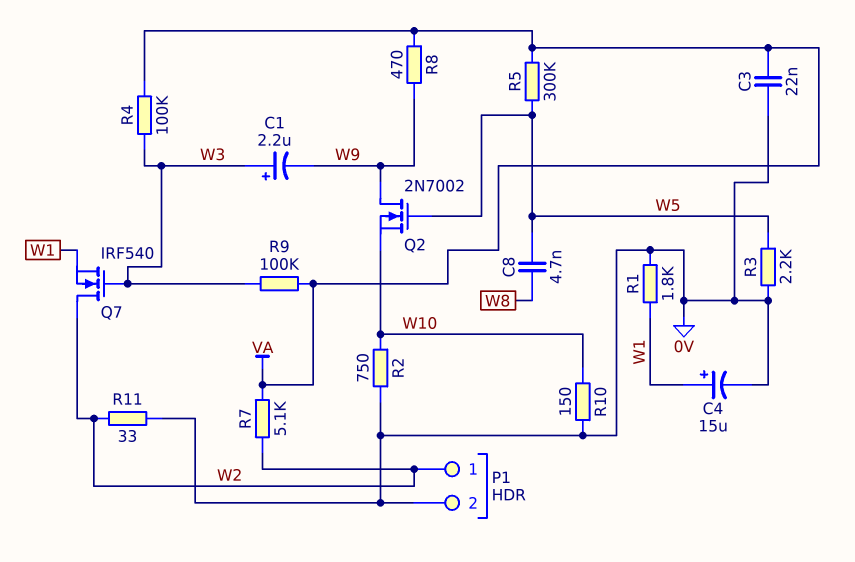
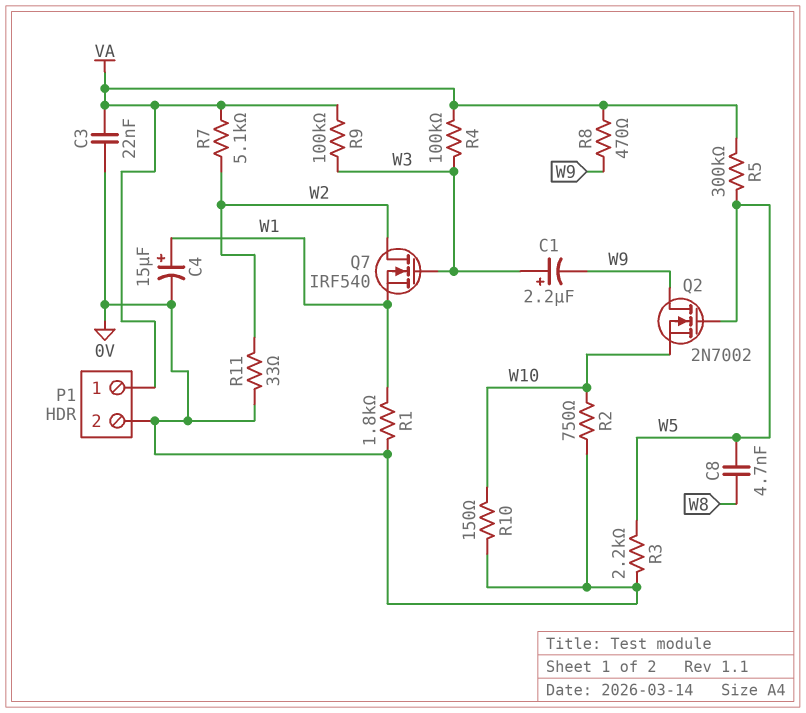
P1 pin 1: W2 -> VA

